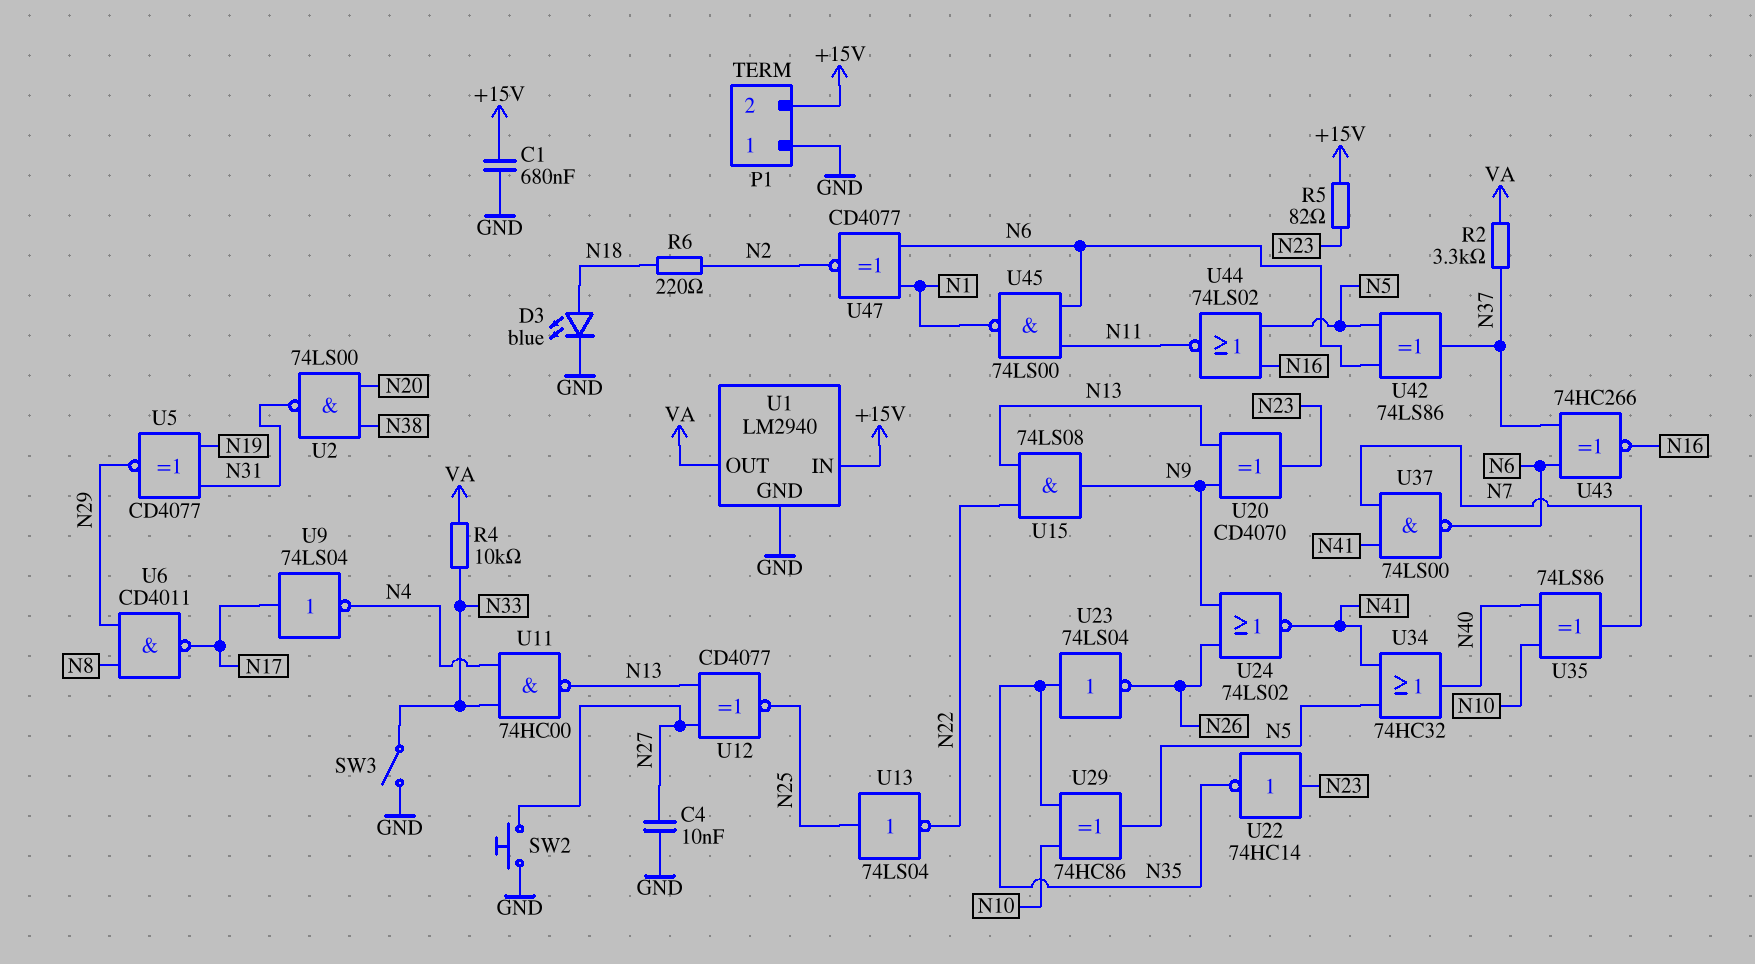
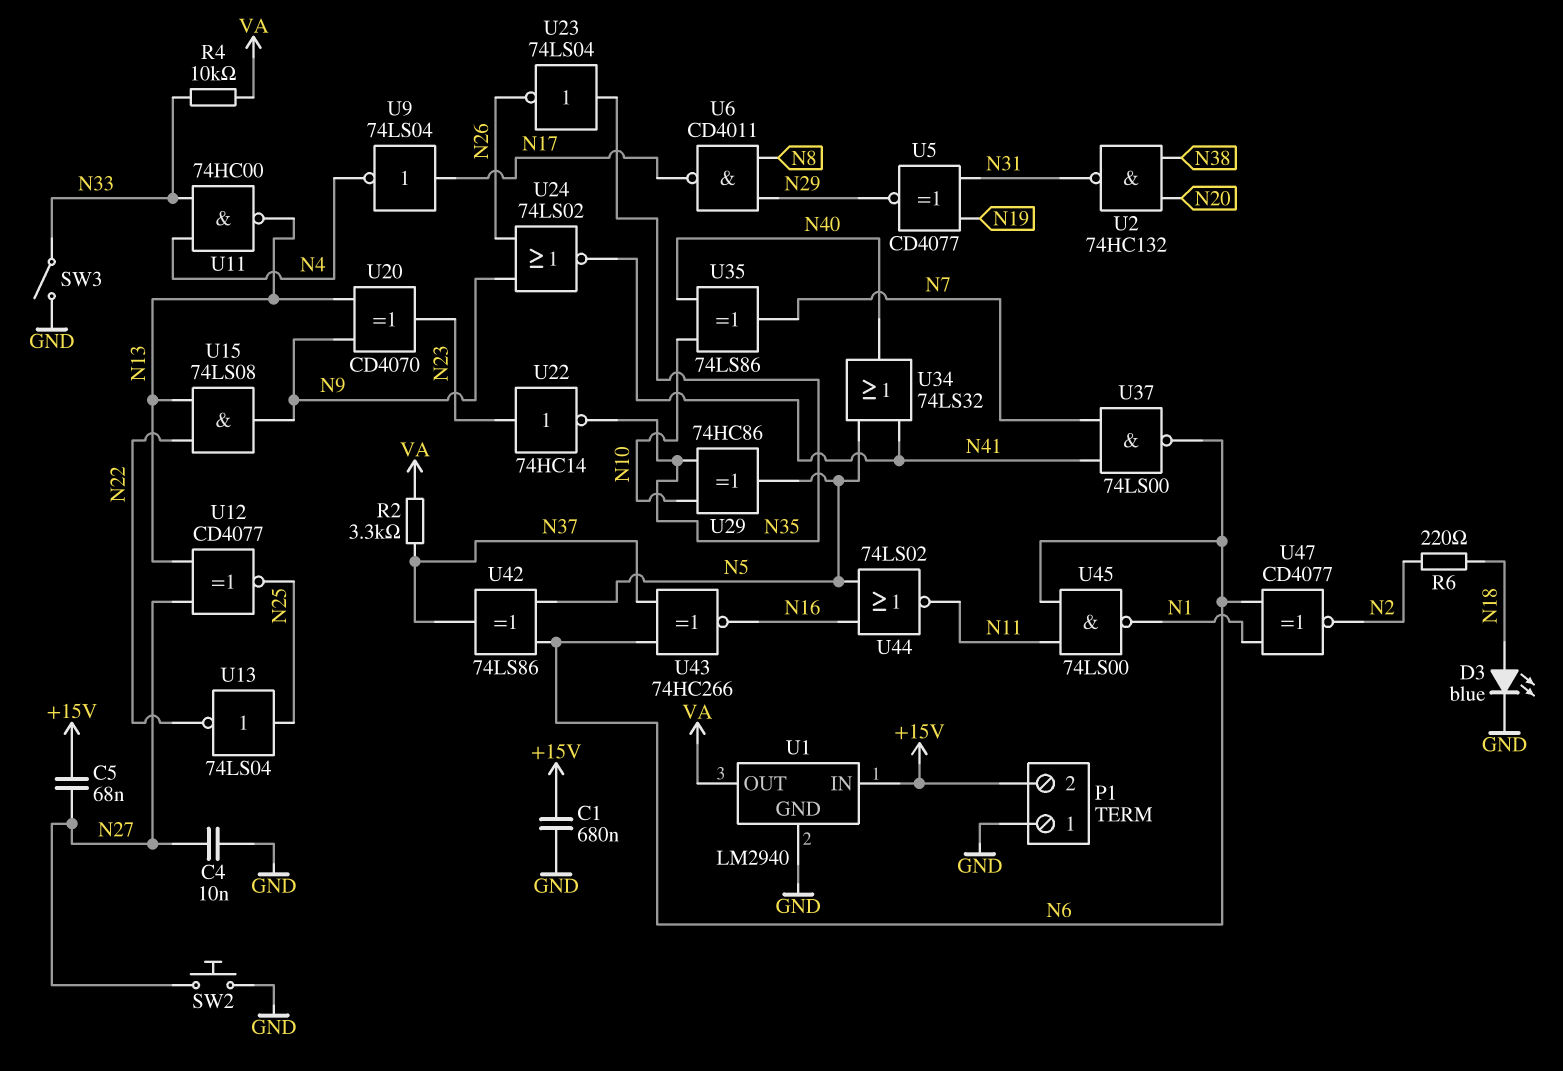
C5: none -> 68nF (+15V, N27)
R5: 82 (+15V, N23) -> none
U2: NAND 74LS00 (in N20, in N38, out N31) -> NAND 74HC132 (in N20, in N38, out N31)
U34: OR 74HC32 (in N5, in N41, out N40) -> OR 74LS32 (in N5, in N41, out N40)

